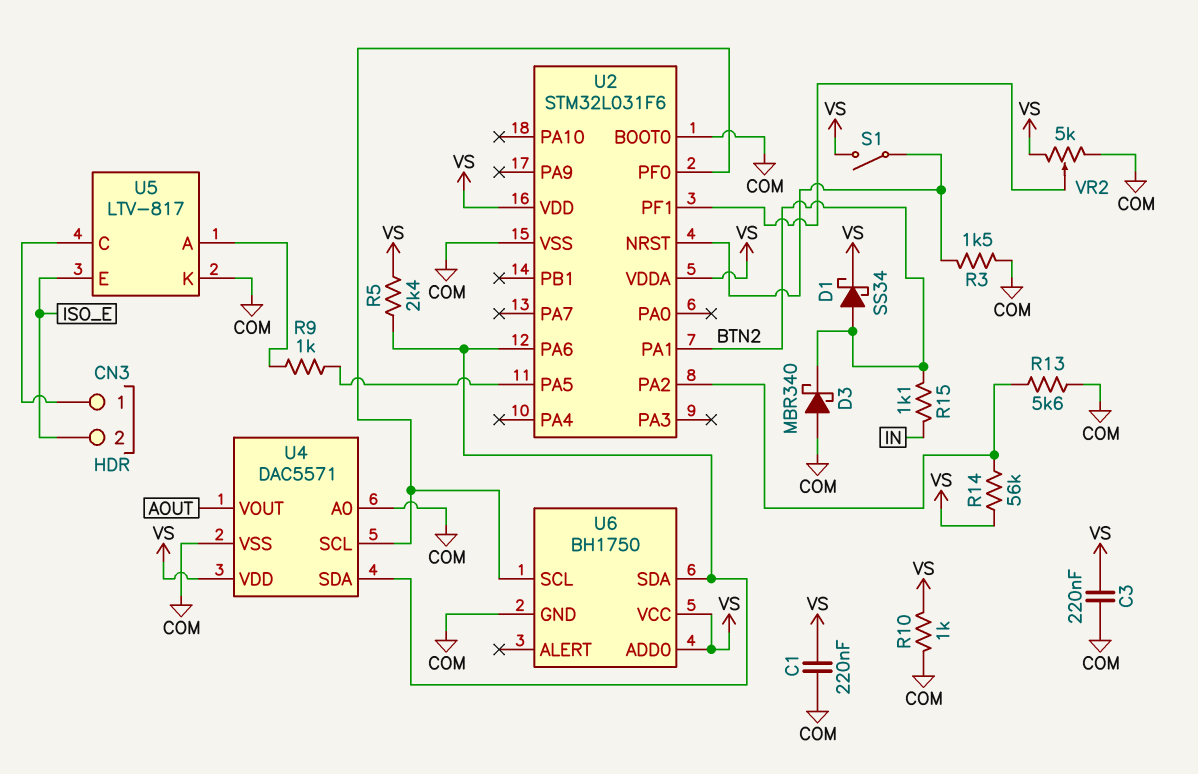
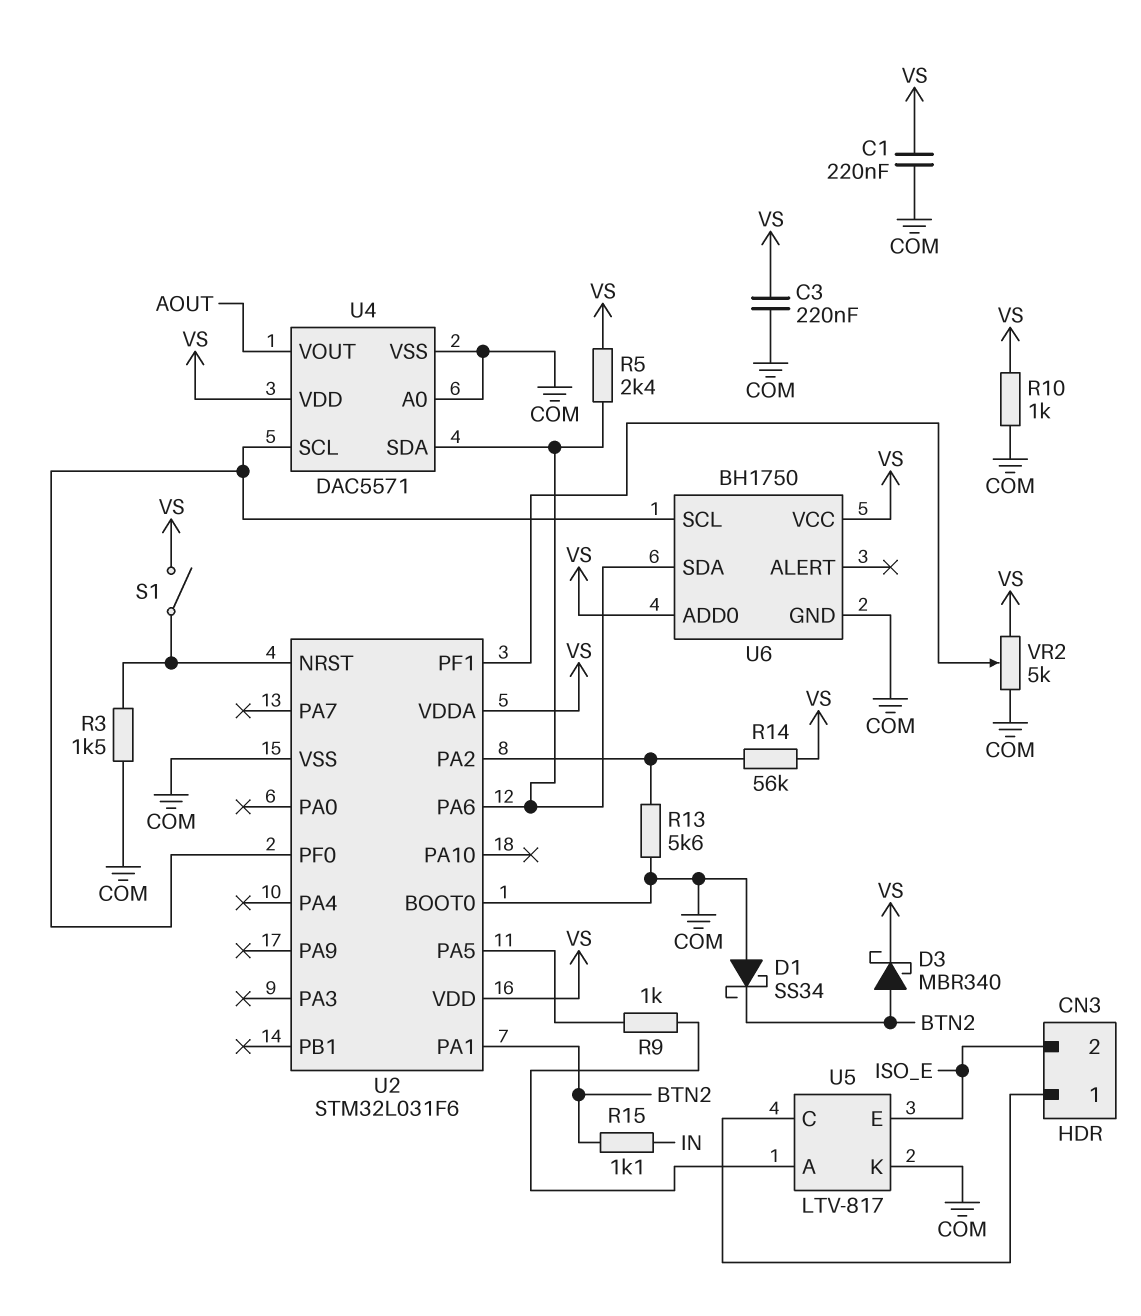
D1: schottky SS34 (A BTN2, K VS) -> schottky SS34 (A COM, K BTN2)
D3: schottky MBR340 (A COM, K BTN2) -> schottky MBR340 (A BTN2, K VS)

